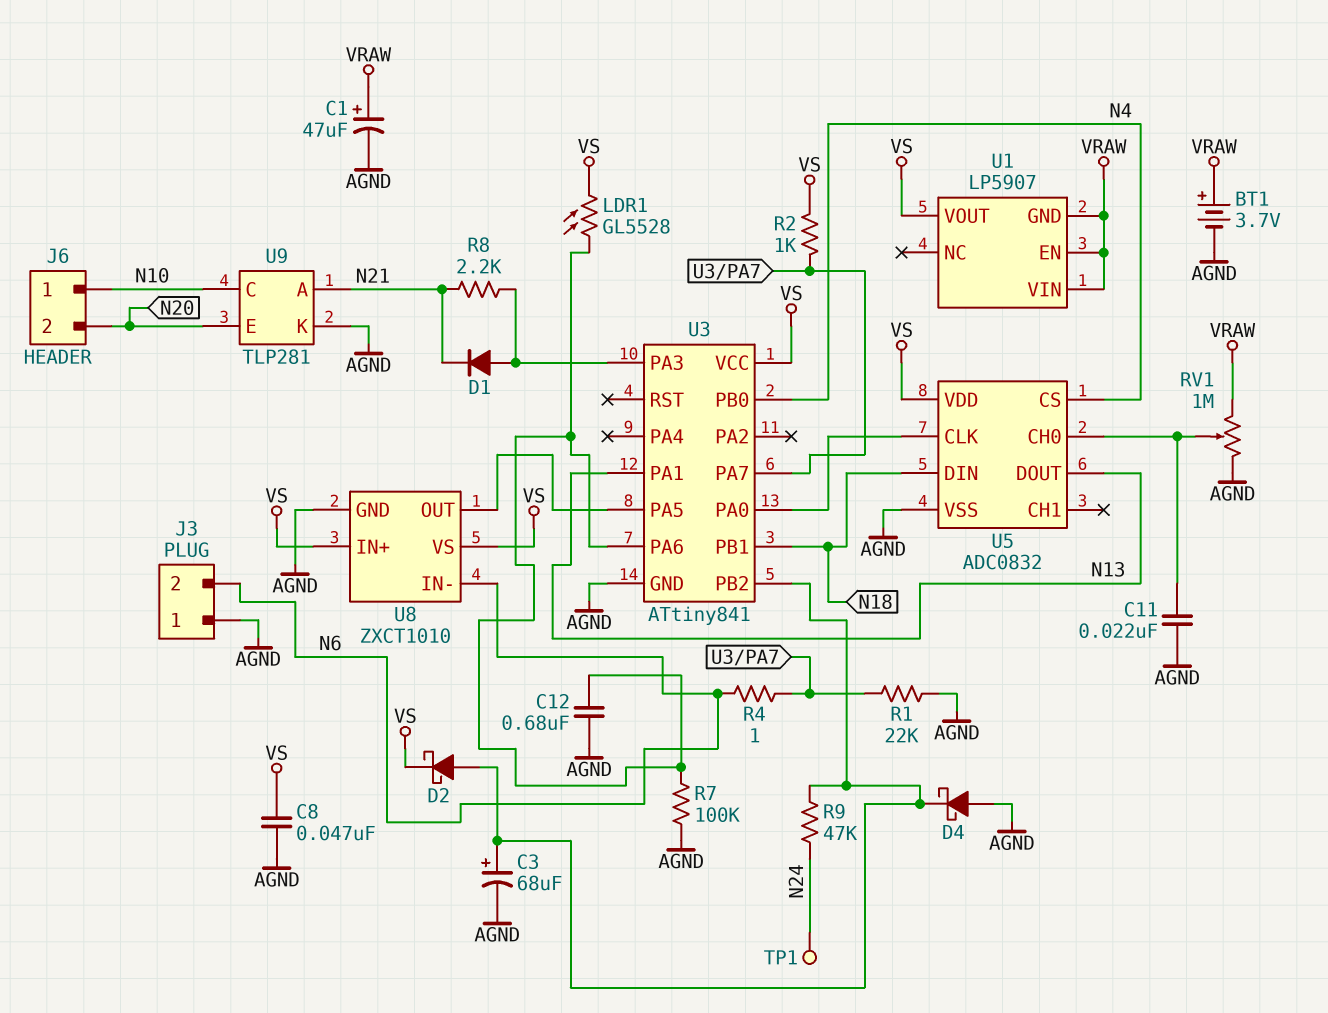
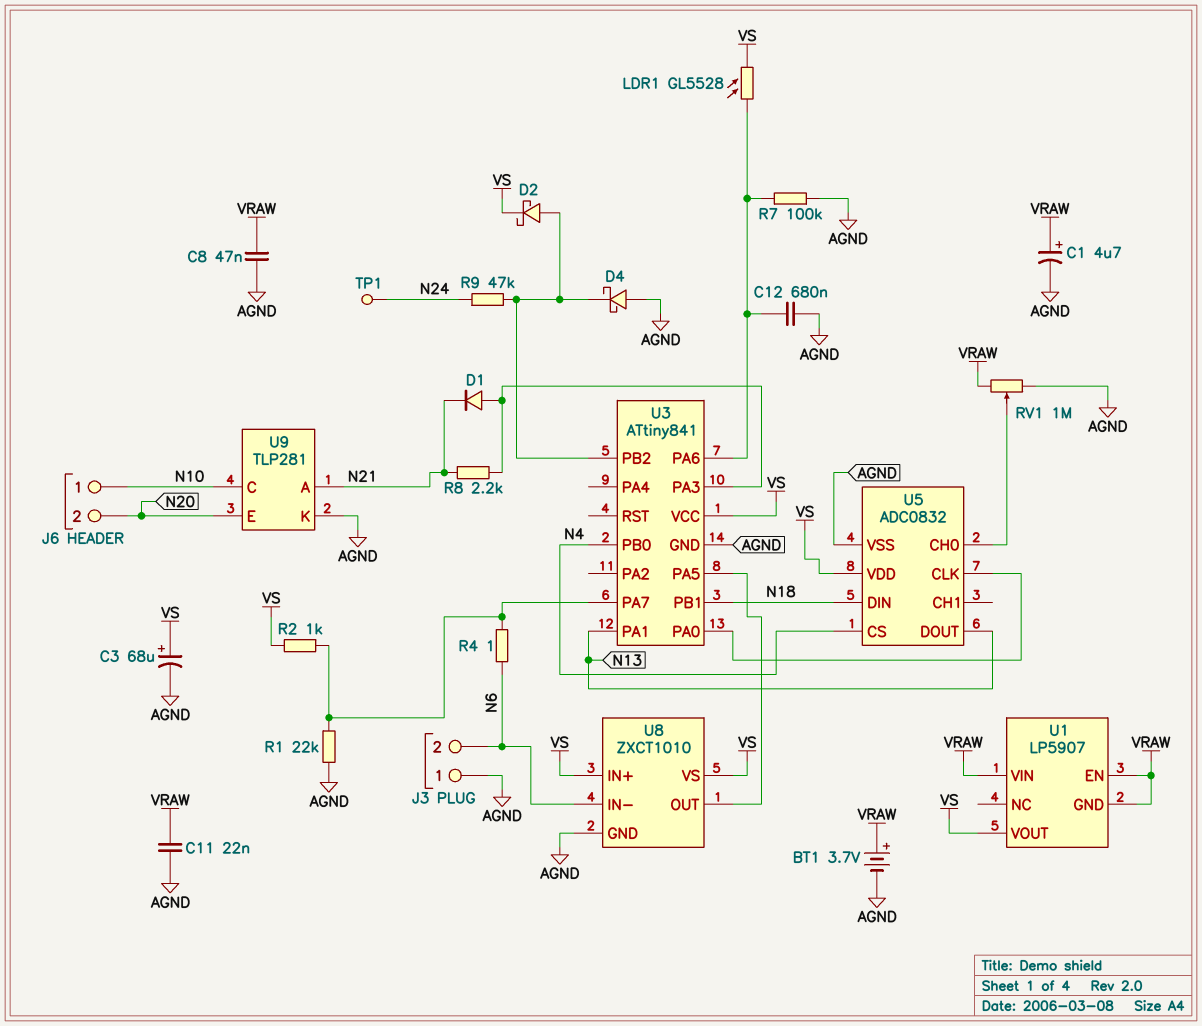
C1: 47uF (plus VRAW, minus AGND) -> 4.7uF (plus VRAW, minus AGND)
C3: 68uF (plus U3/PB2, minus AGND) -> 68uF (plus VS, minus AGND)
C8: 47nF (AGND, VS) -> 47nF (AGND, VRAW)
C11: 22nF (AGND, U5/CH0) -> 22nF (AGND, VRAW)

